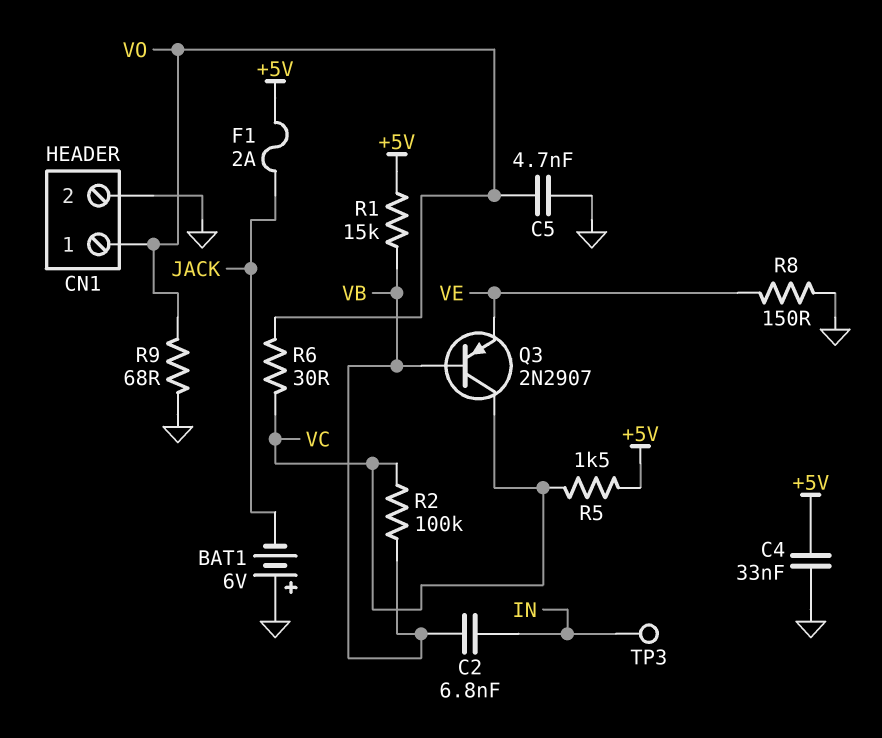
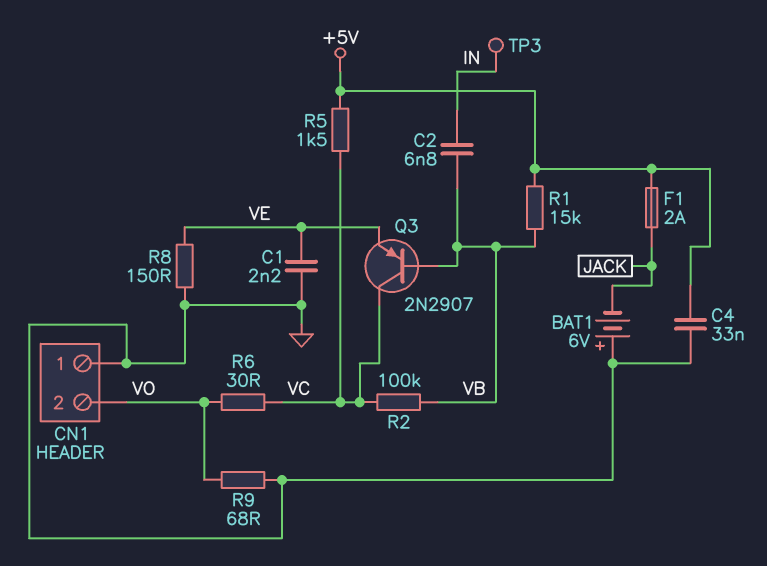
C1: none -> 2.2nF (GND, VE)
C5: 4.7nF (GND, VO) -> none
CN1 pin 1: VO -> GND
CN1 pin 2: GND -> VO

